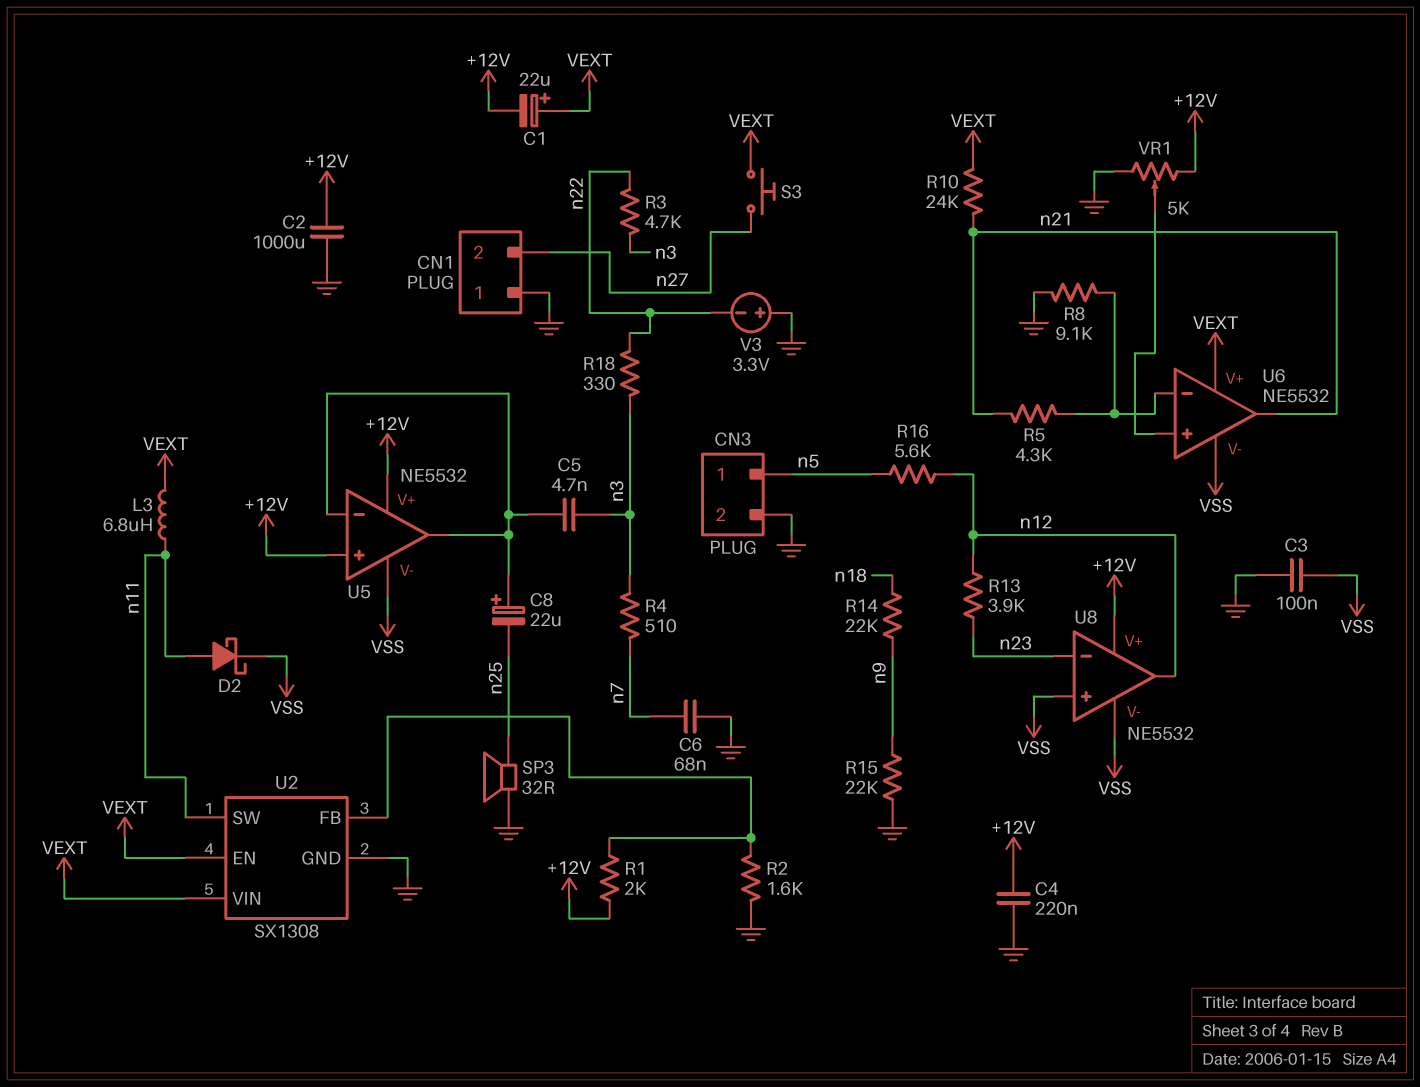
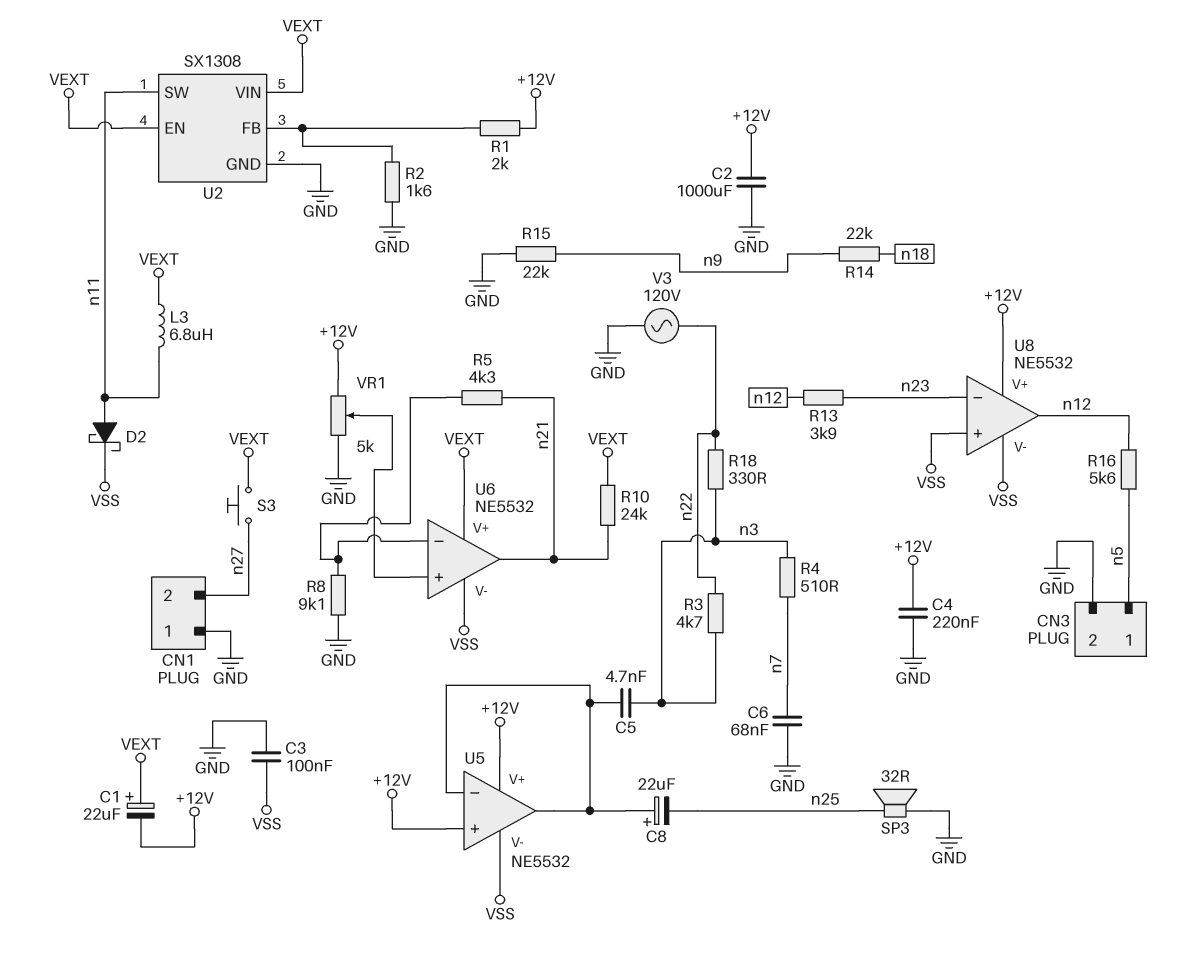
V3: 3.3V (plus GND, minus n22) -> AC 120V (GND, n22)

